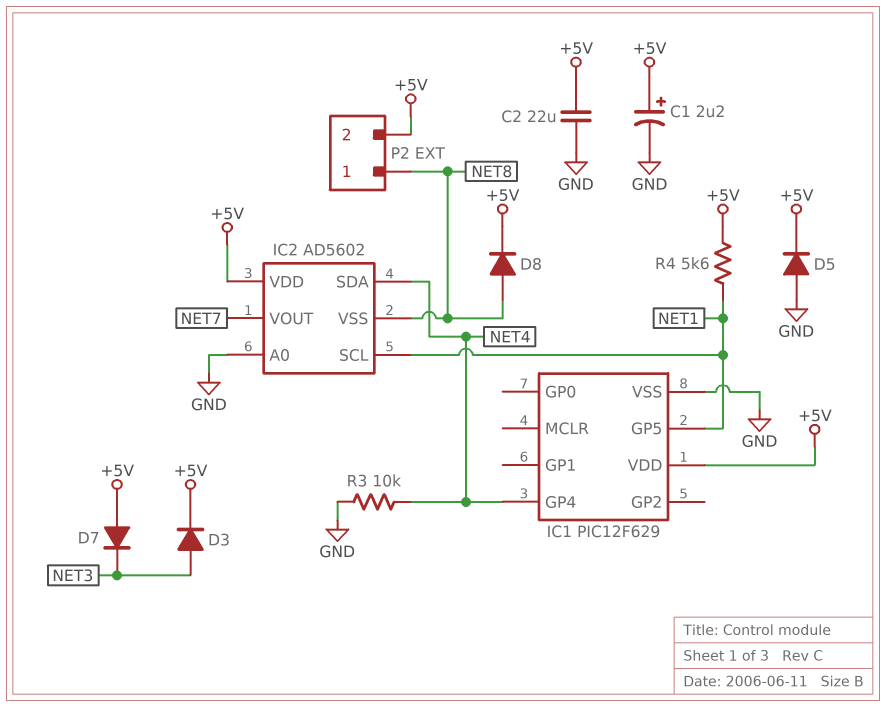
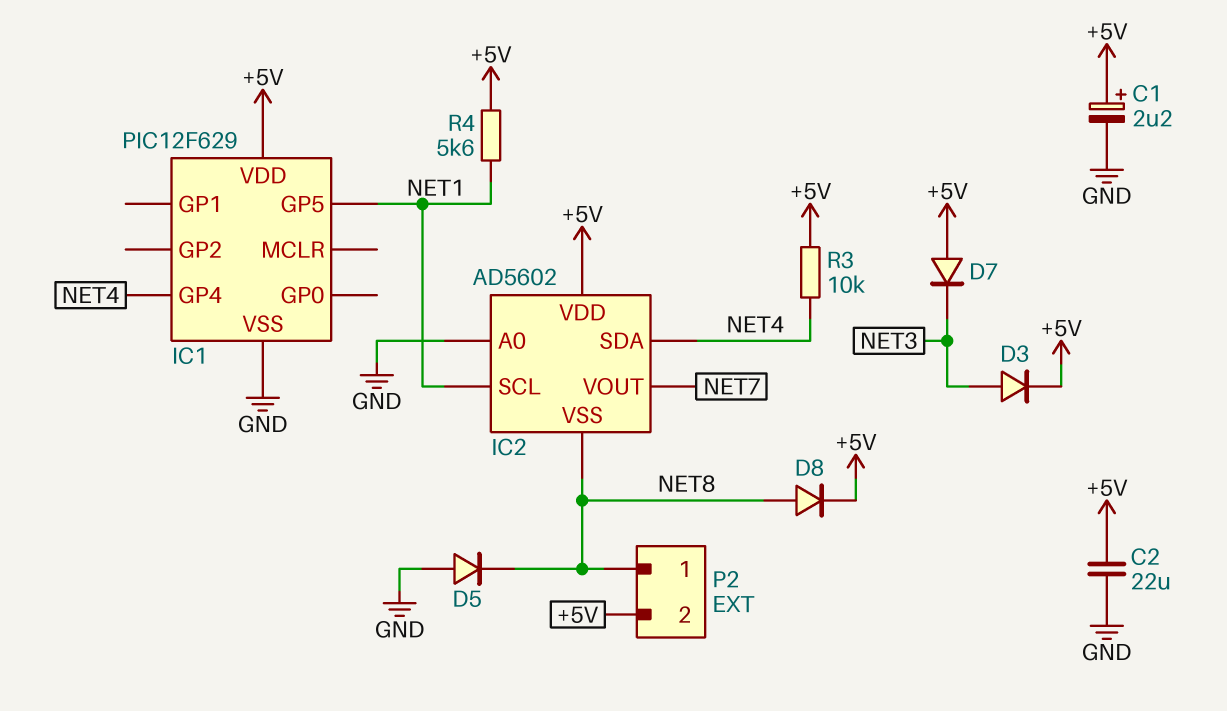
D5: diode (A GND, K +5V) -> diode (A GND, K NET8)
R3: 10k (GND, NET4) -> 10k (+5V, NET4)

